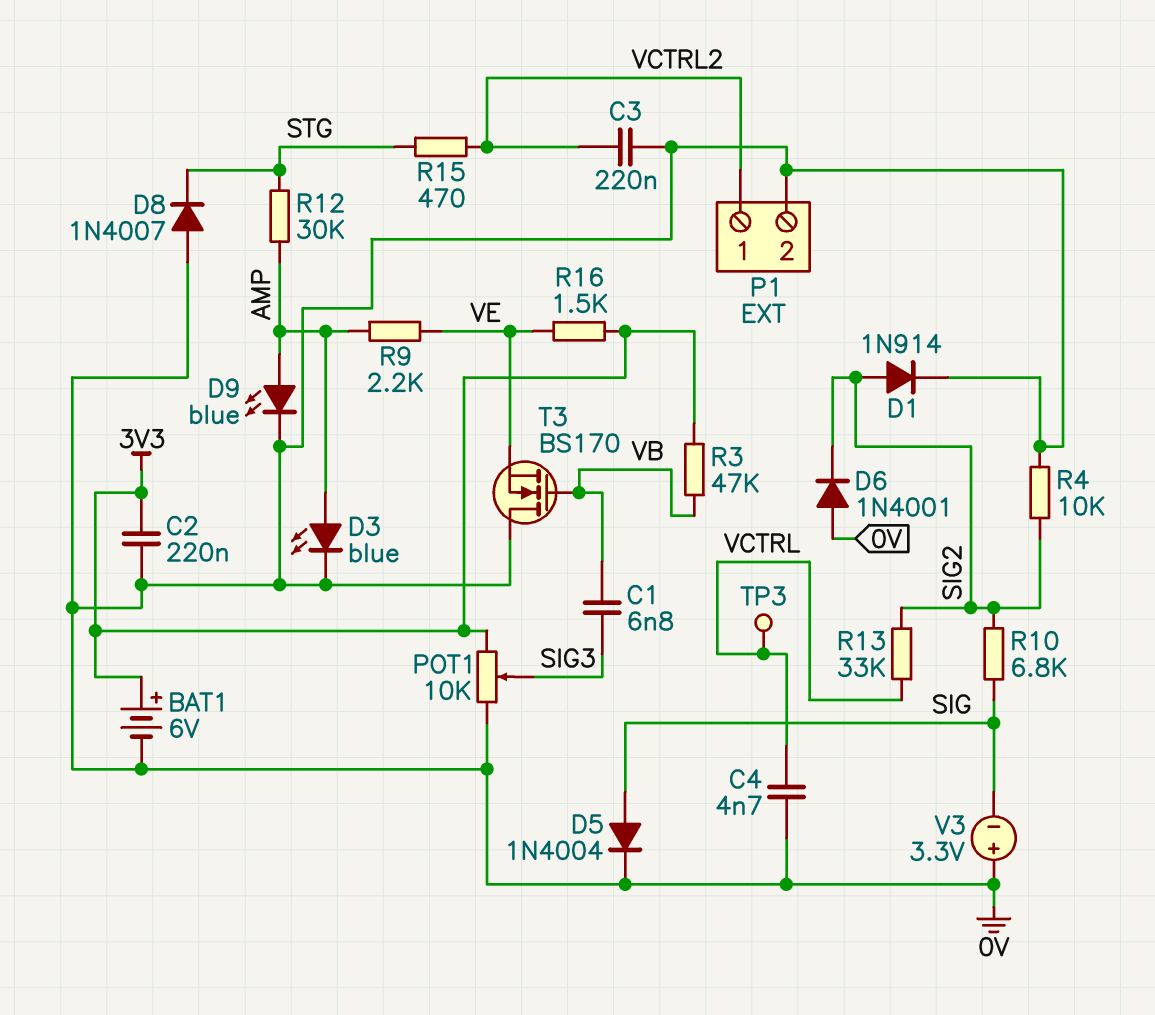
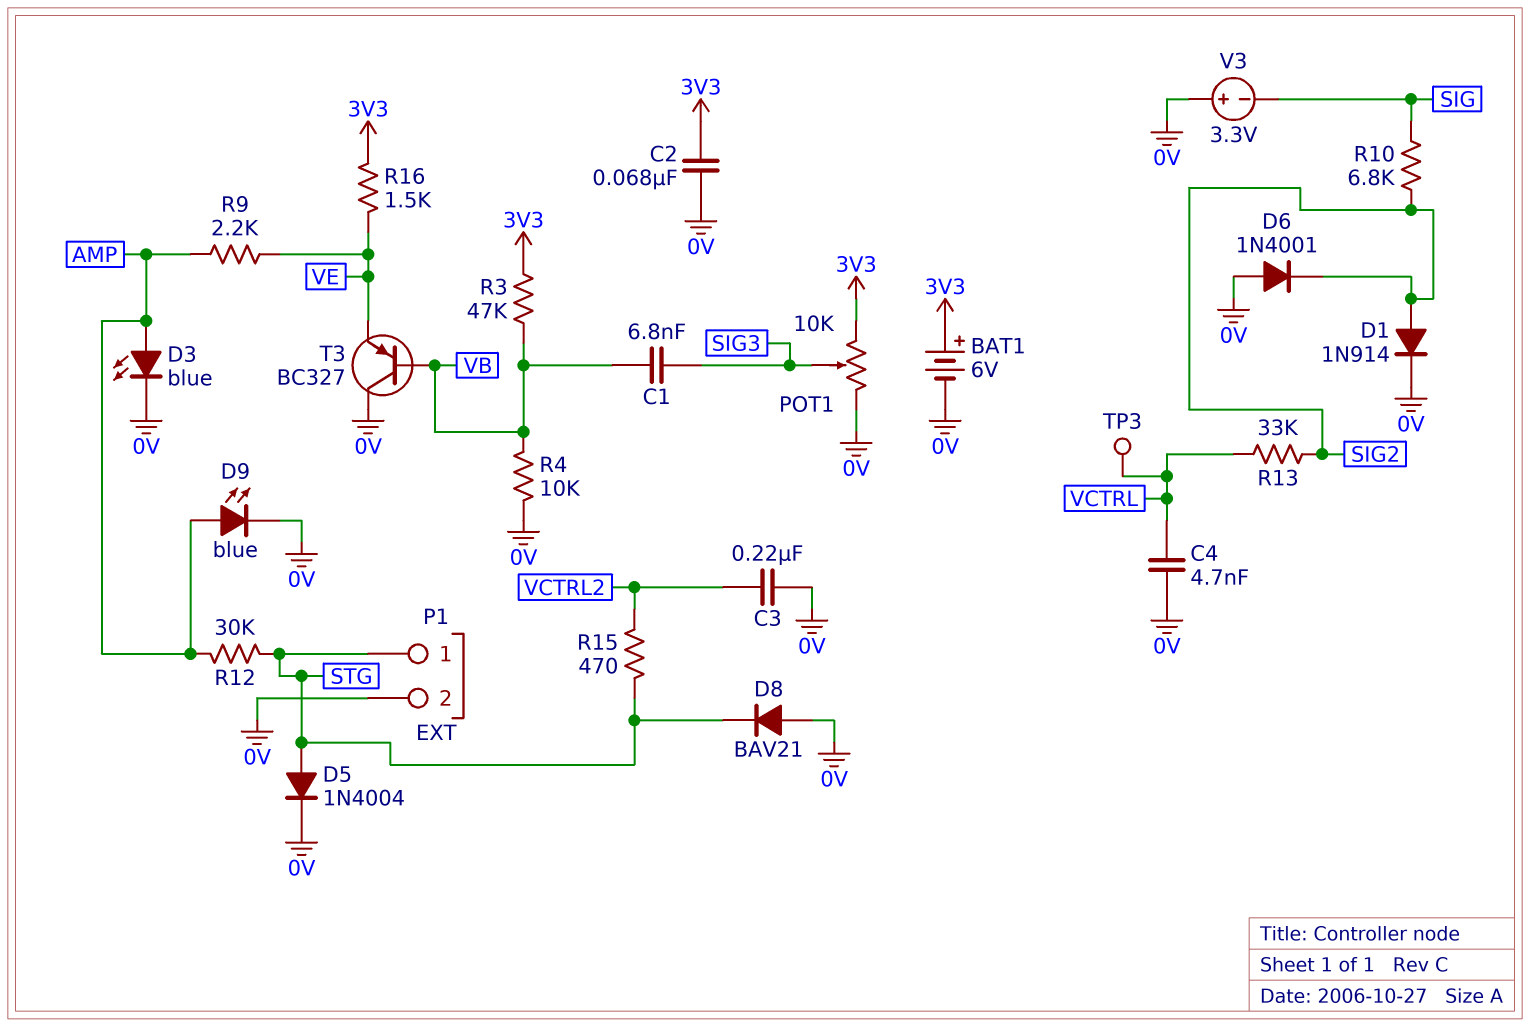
C2: 220nF (0V, 3V3) -> 68nF (0V, 3V3)
D5: diode 1N4004 (A SIG, K 0V) -> diode 1N4004 (A STG, K 0V)
D8: diode 1N4007 (A 0V, K STG) -> diode BAV21 (A 0V, K STG)
P1 pin 1: VCTRL2 -> STG
R4: 10k (0V, SIG2) -> 10k (0V, VB)
T3: NMOS BS170 (G VB, D 0V, S VE) -> PNP BC327 (B VB, C 0V, E VE)

